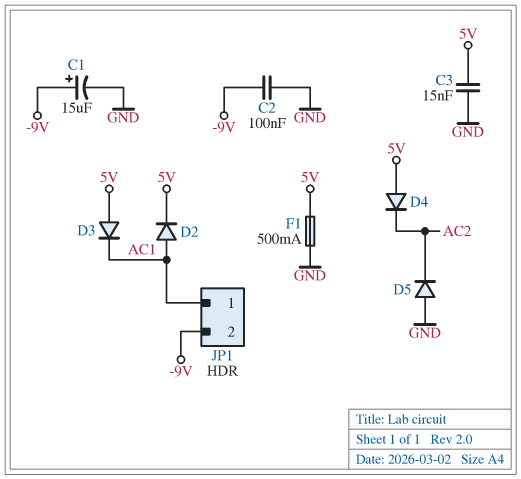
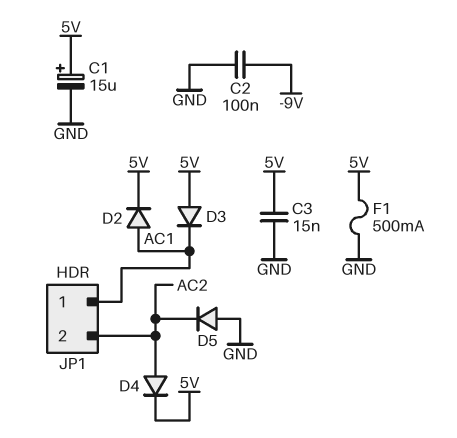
C1: 15uF (plus -9V, minus GND) -> 15uF (plus 5V, minus GND)
D4: diode (A 5V, K AC2) -> diode (A AC2, K 5V)
JP1 pin 2: -9V -> AC2

